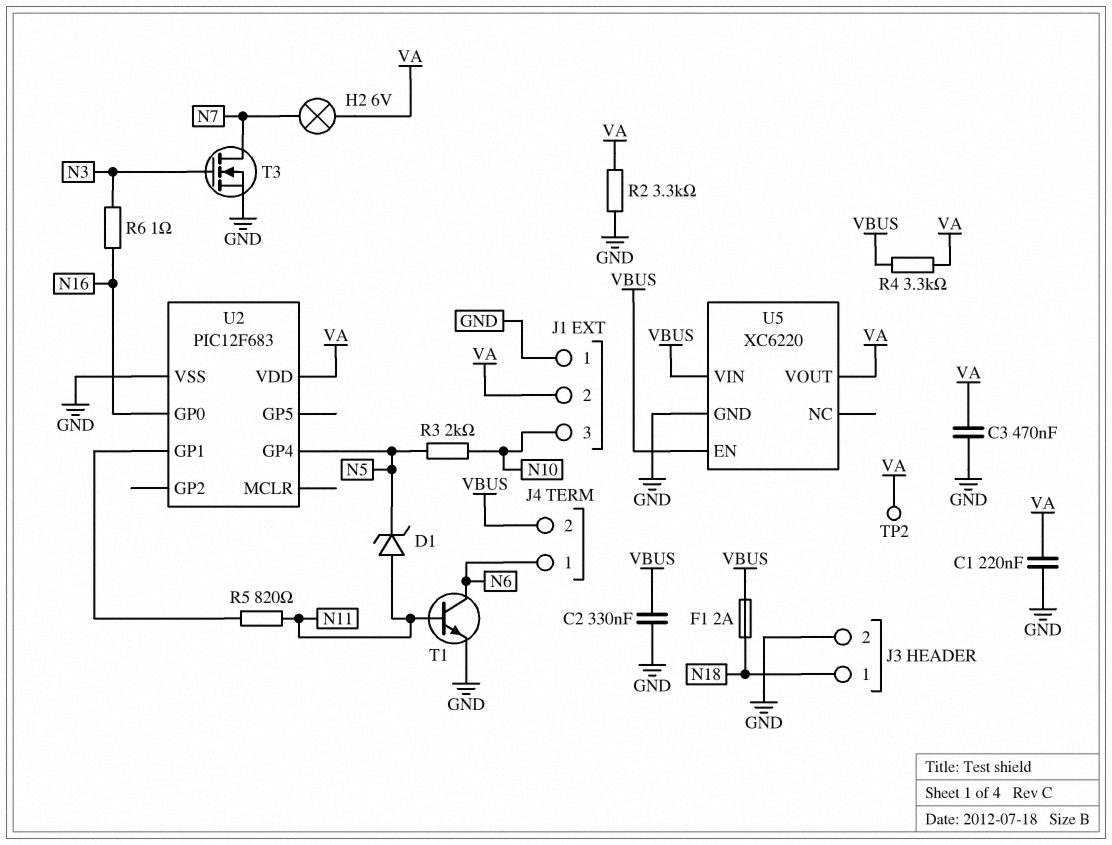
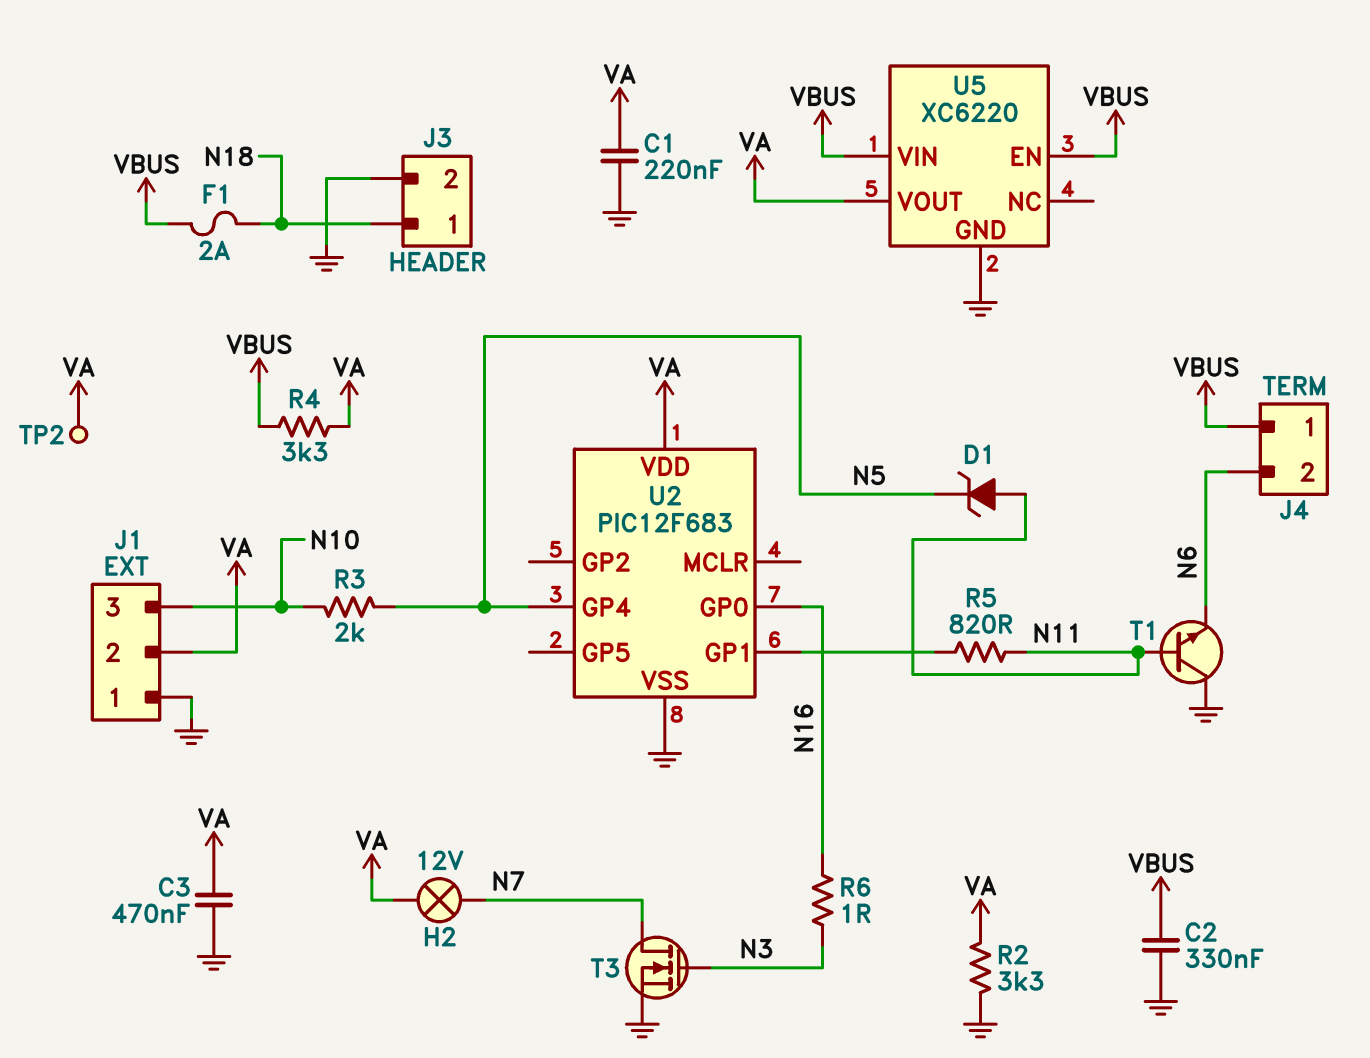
H2: lamp 6V (N7, VA) -> lamp 12V (N7, VA)
J4 pin 1: N6 -> VBUS
J4 pin 2: VBUS -> N6
T1: NPN (B N11, C N6, E GND) -> NPN (B N11, C GND, E N6)

